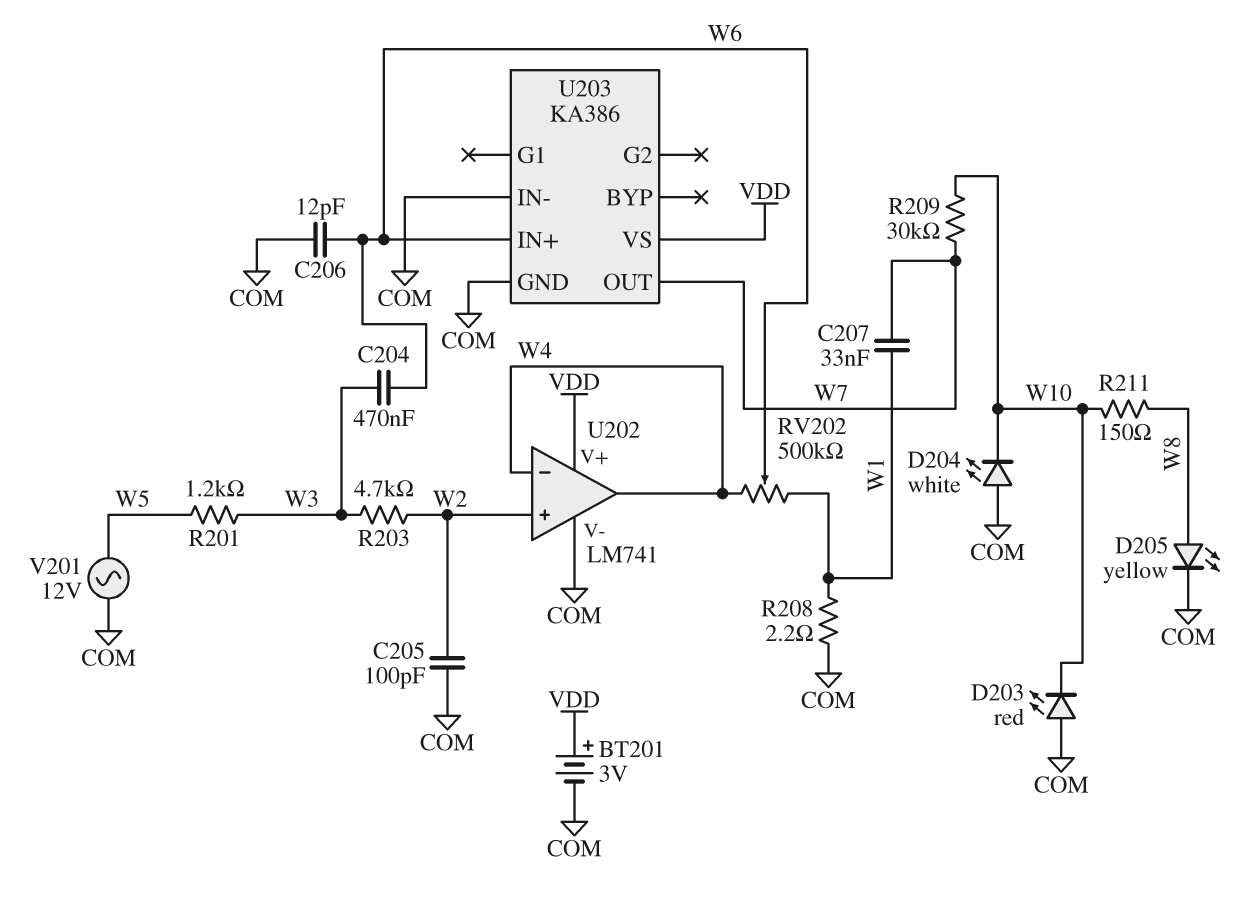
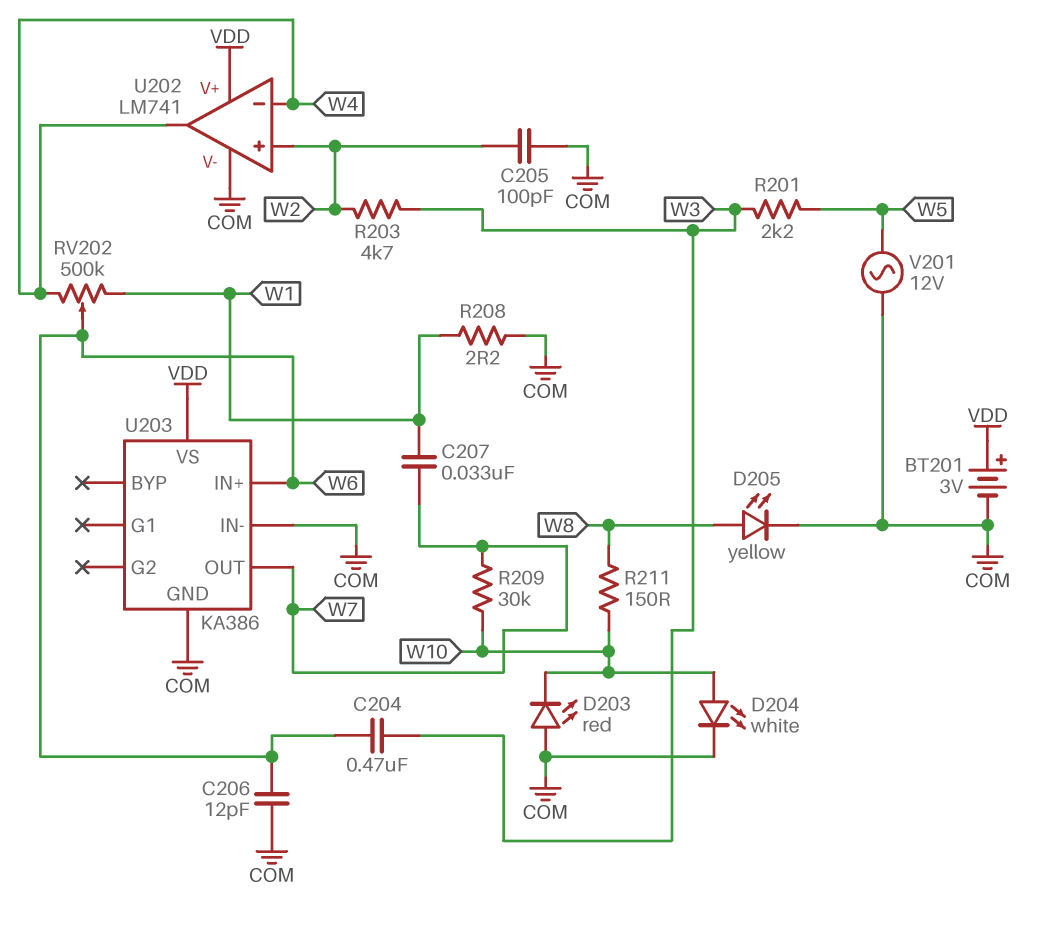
D204: LED white (A COM, K W10) -> LED white (A W10, K COM)
R201: 1.2k (W3, W5) -> 2.2k (W3, W5)

